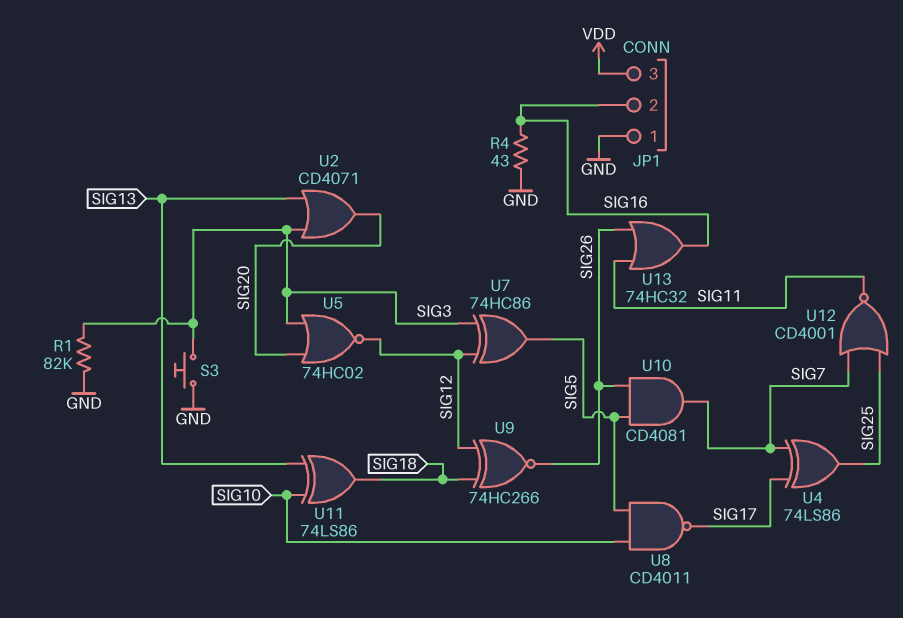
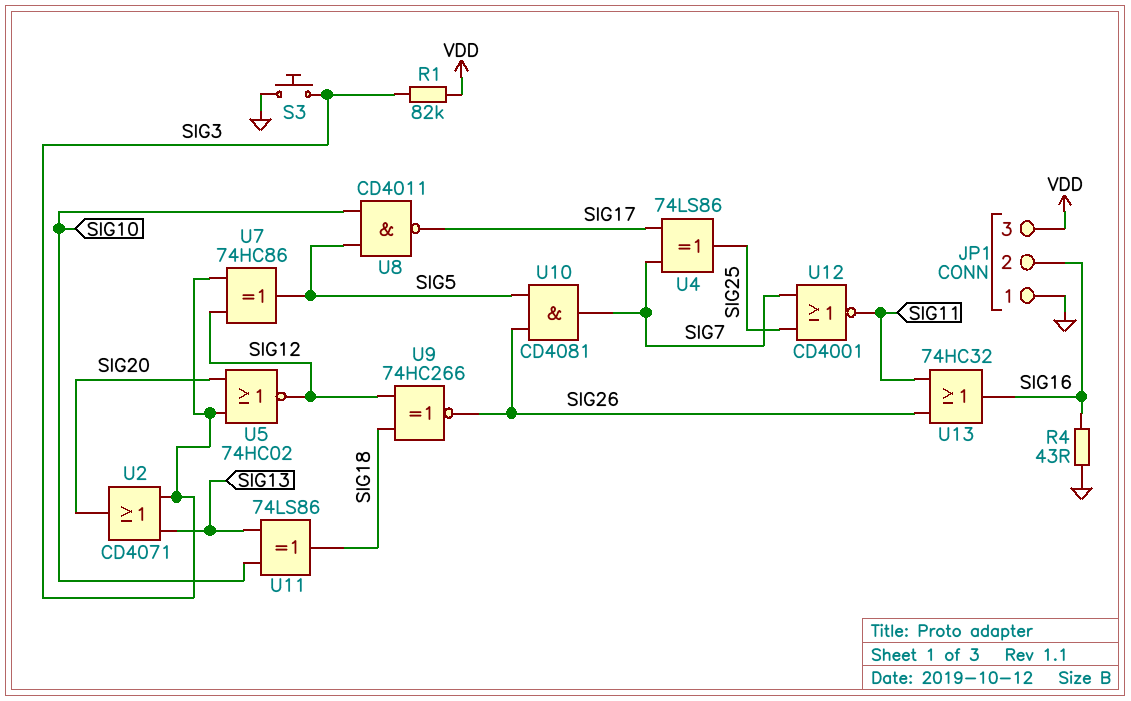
R1: 82k (GND, SIG3) -> 82k (SIG3, VDD)

